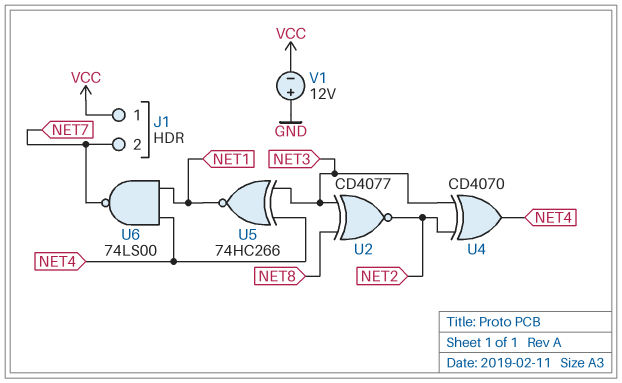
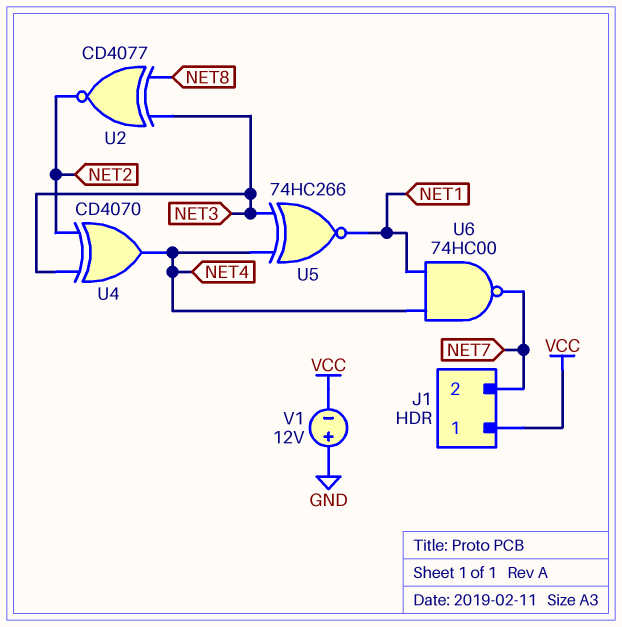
U6: NAND 74LS00 (in NET1, in NET4, out NET7) -> NAND 74HC00 (in NET1, in NET4, out NET7)

